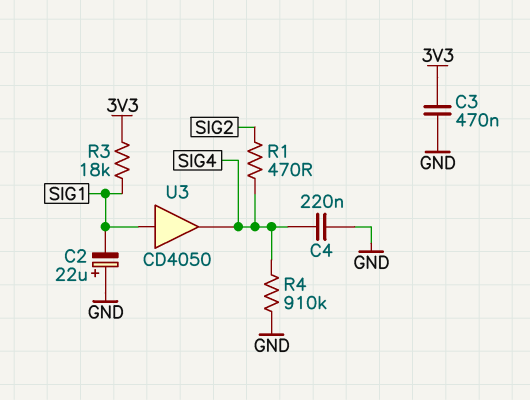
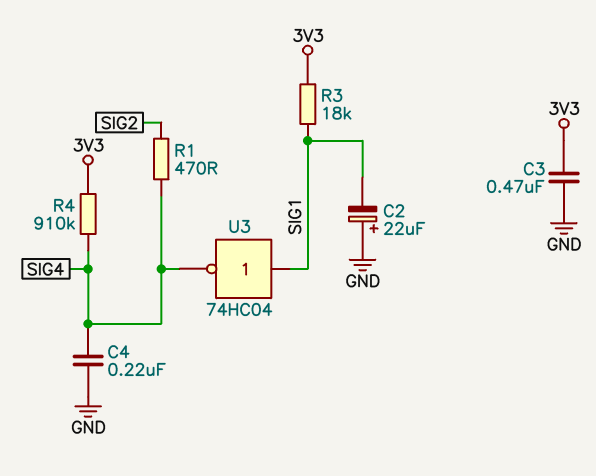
R4: 910k (GND, SIG4) -> 910k (3V3, SIG4)
U3: buffer CD4050 (in SIG1, out SIG4) -> NOT 74HC04 (in SIG1, out SIG4)

